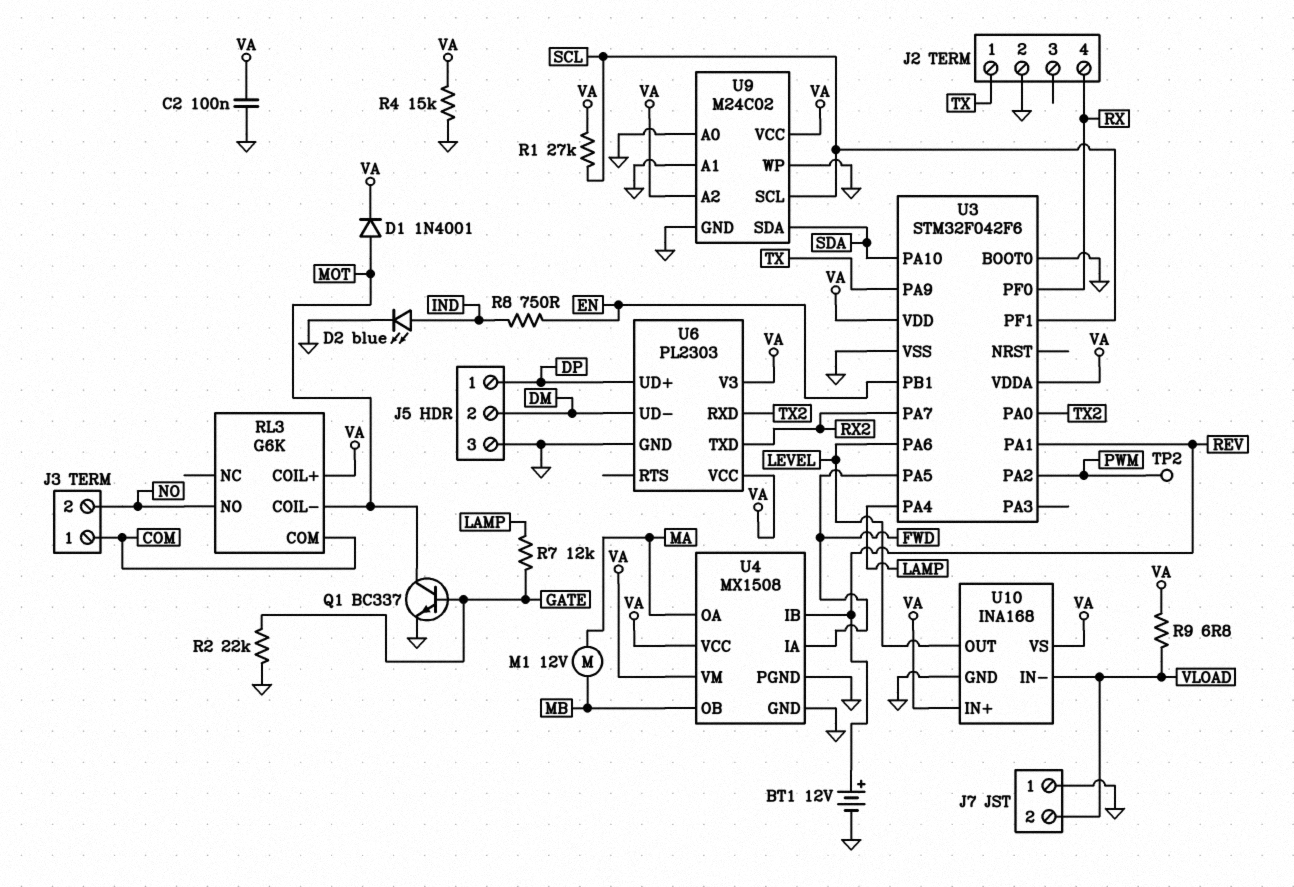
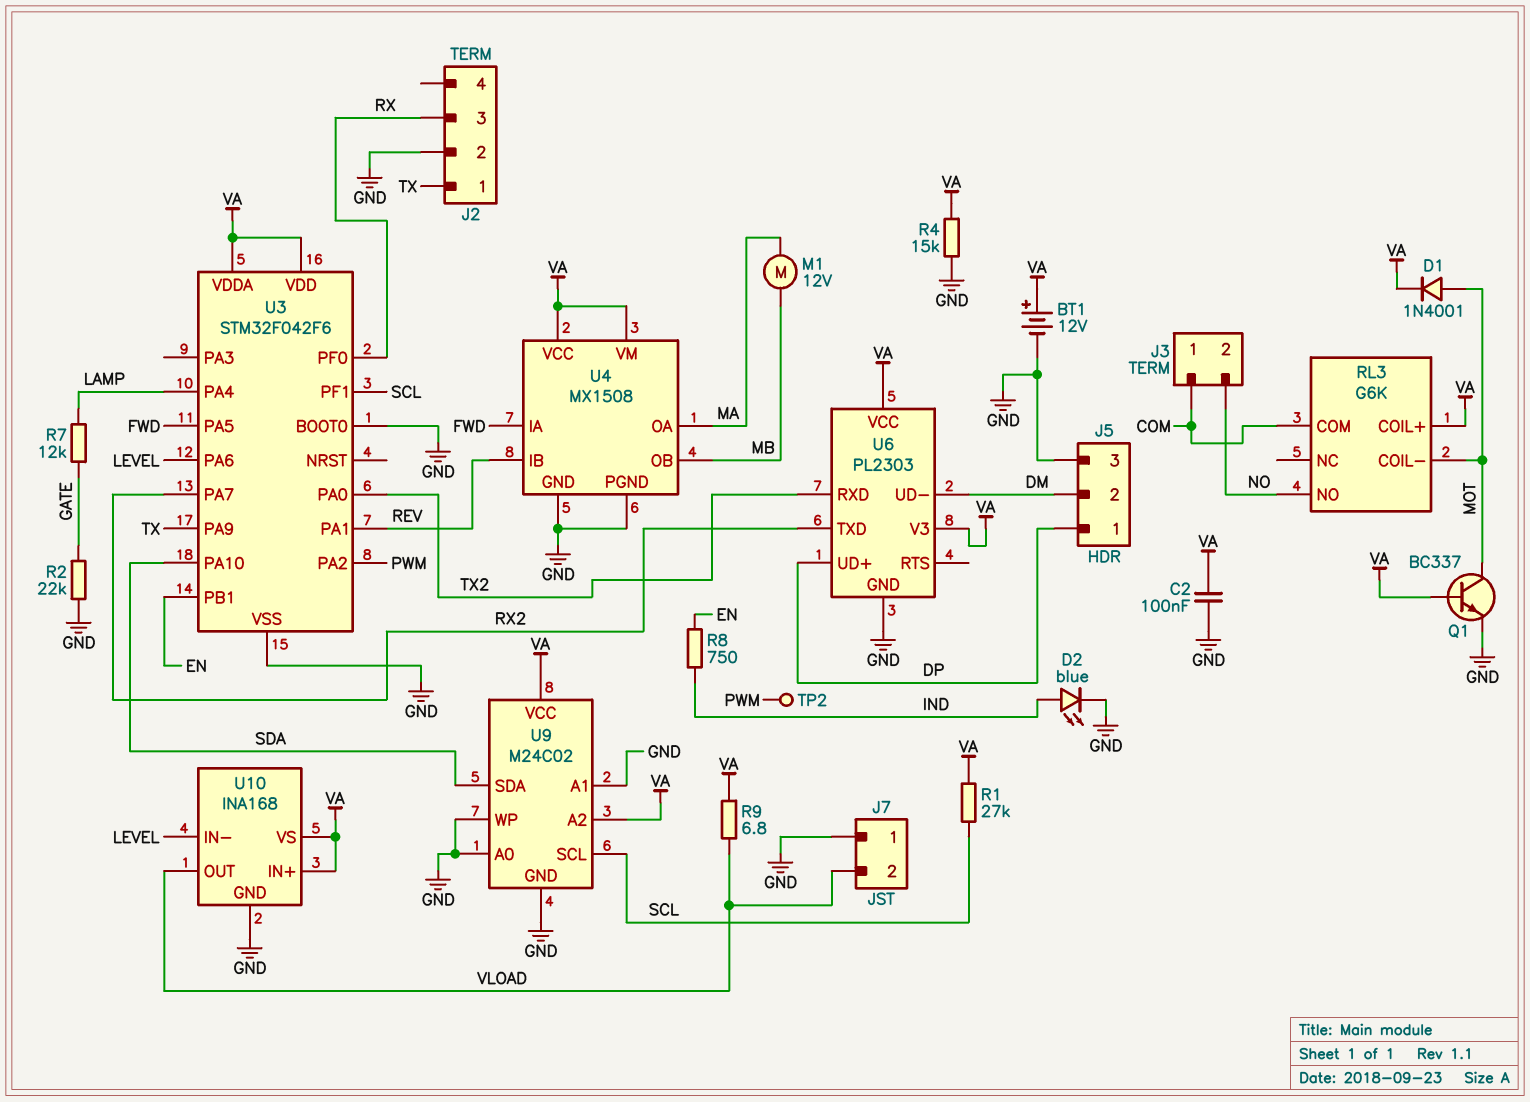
BT1: 12V (plus REV, minus GND) -> 12V (plus VA, minus GND)
J2 pin 3: none -> RX
J2 pin 4: RX -> none
Q1: NPN BC337 (B GATE, C MOT, E GND) -> NPN BC337 (B VA, C MOT, E GND)
U10 pin IN-: VLOAD -> LEVEL
U10 pin OUT: LEVEL -> VLOAD

